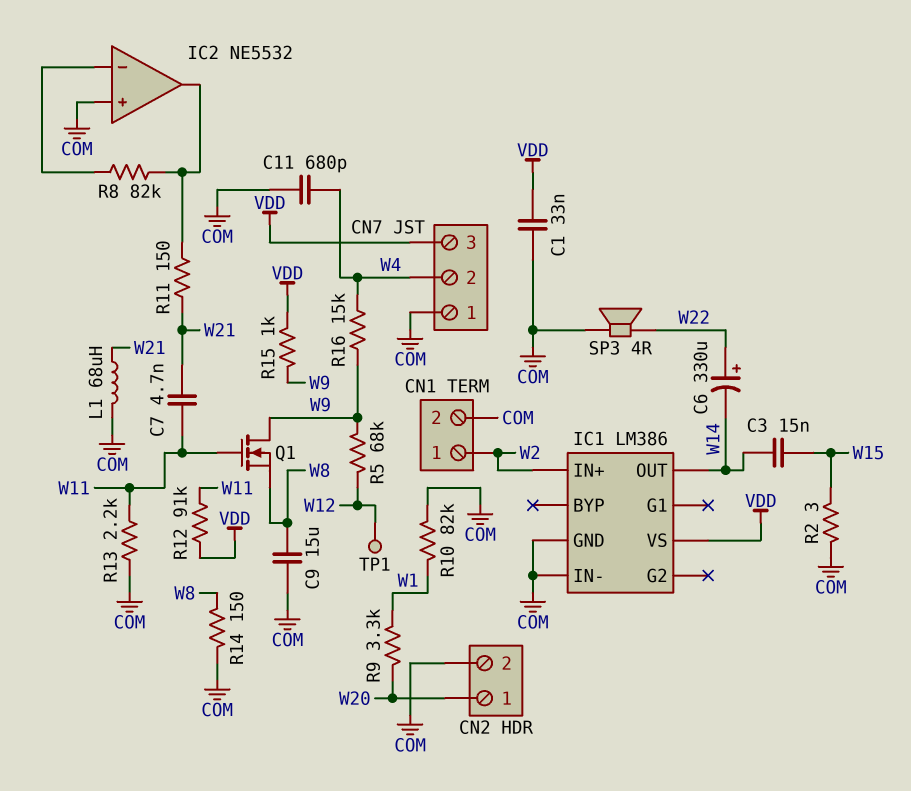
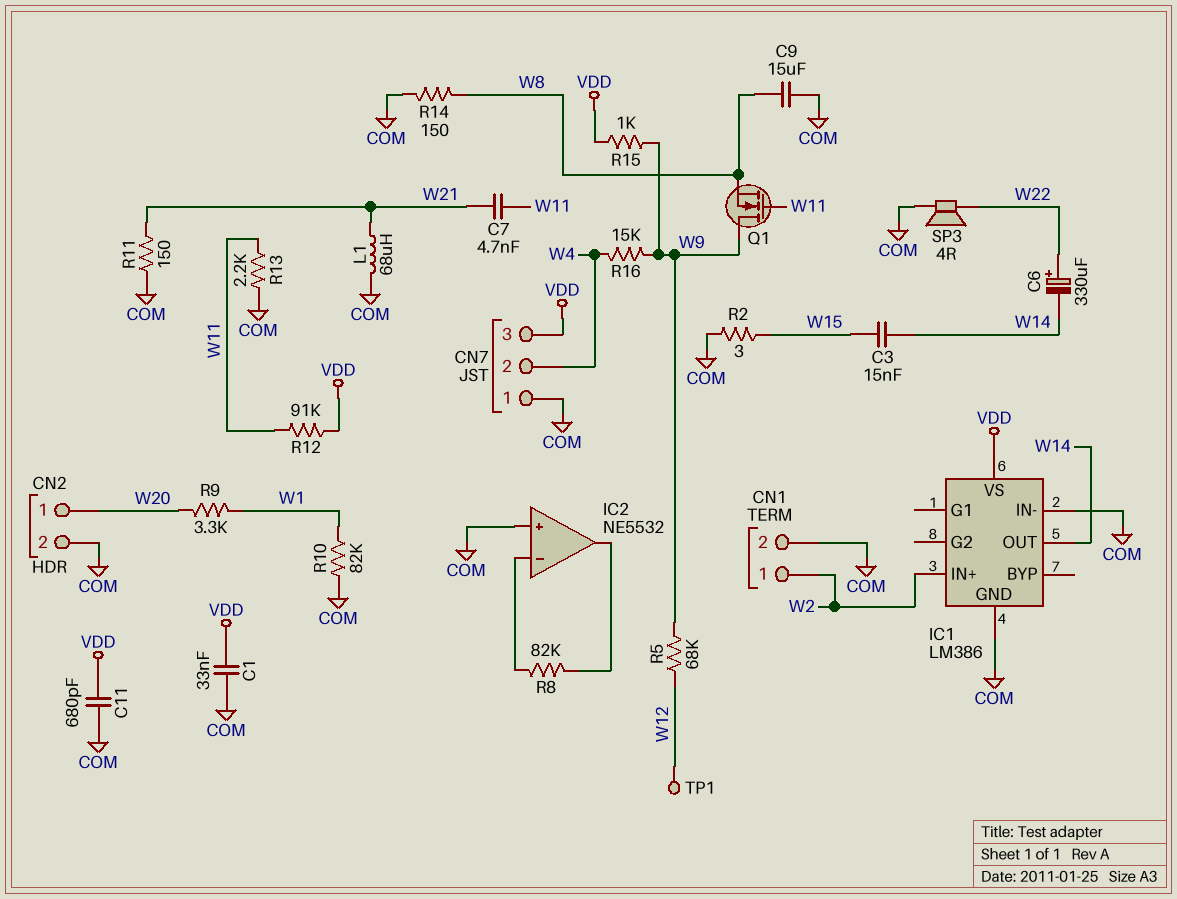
C11: 680pF (COM, W4) -> 680pF (COM, VDD)
R11: 150 (IC2/out, W21) -> 150 (COM, W21)

